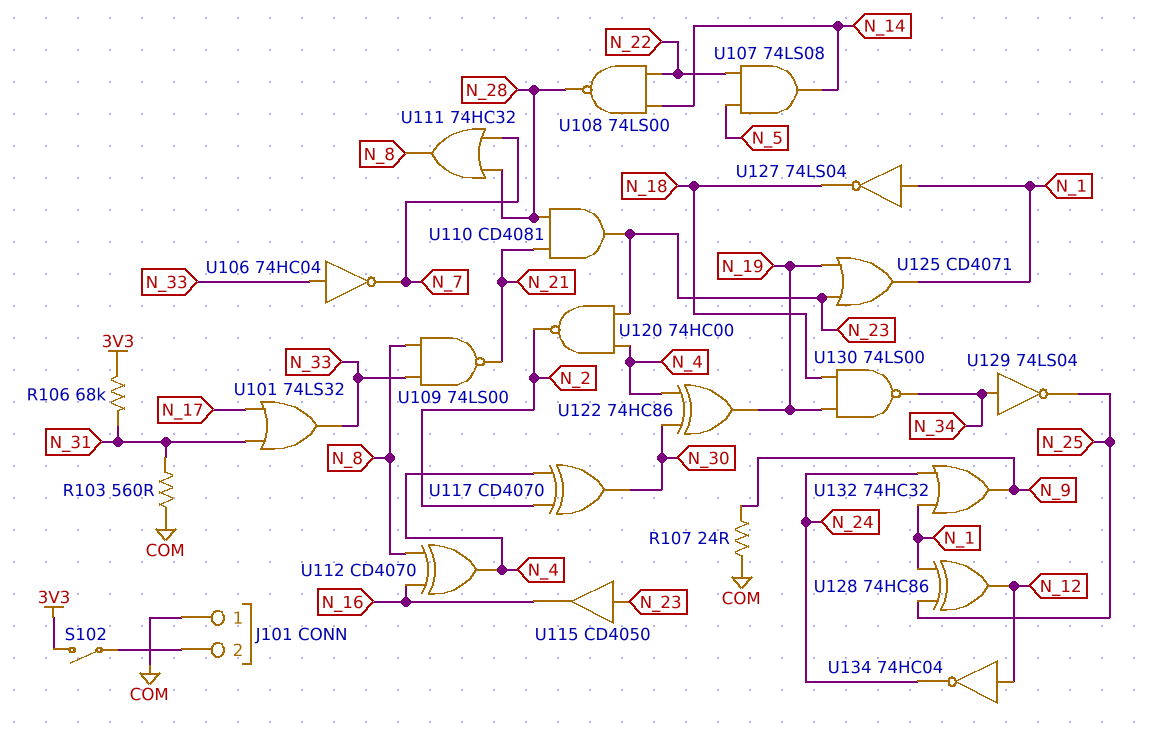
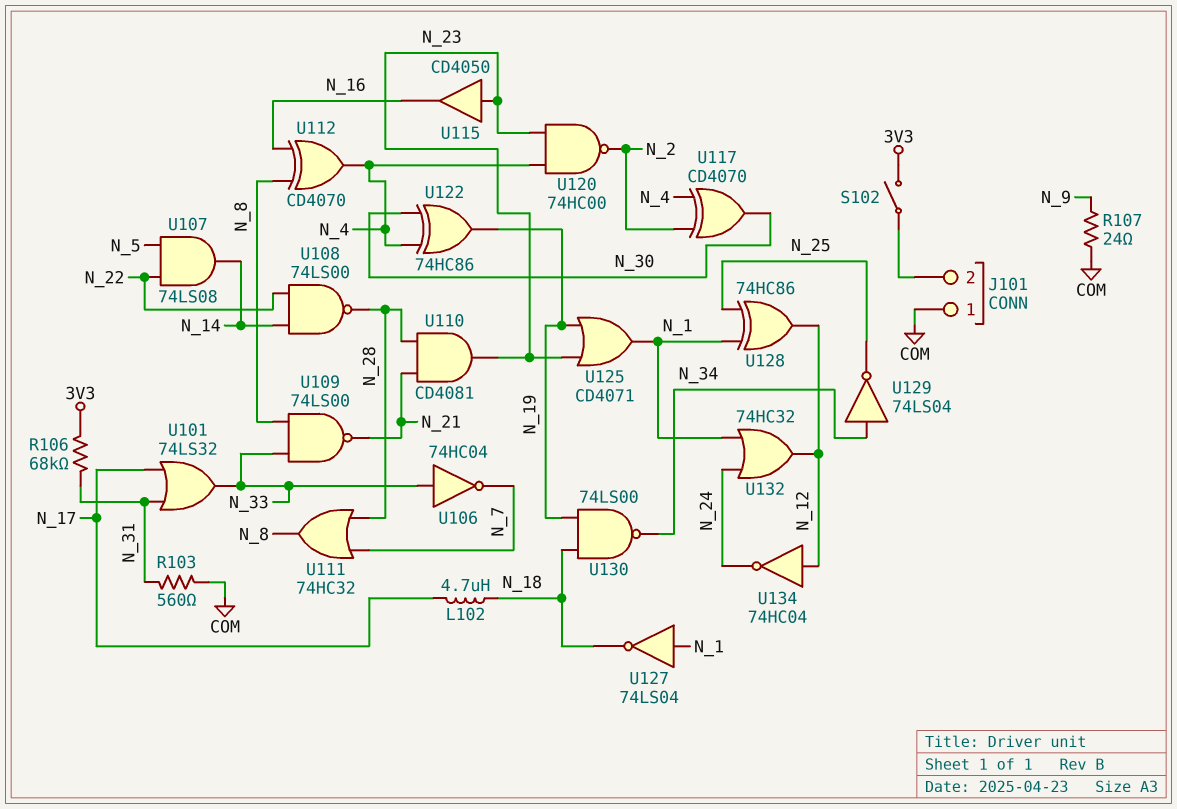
L102: none -> 4.7uH (N_17, N_18)
U132: OR 74HC32 (in N_1, in N_24, out N_9) -> OR 74HC32 (in N_1, in N_24, out N_12)

